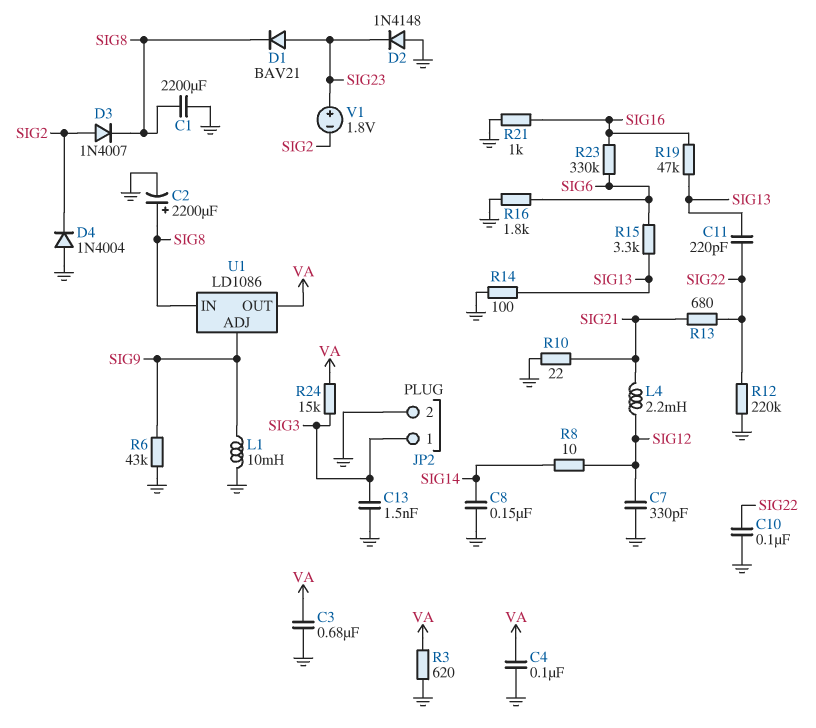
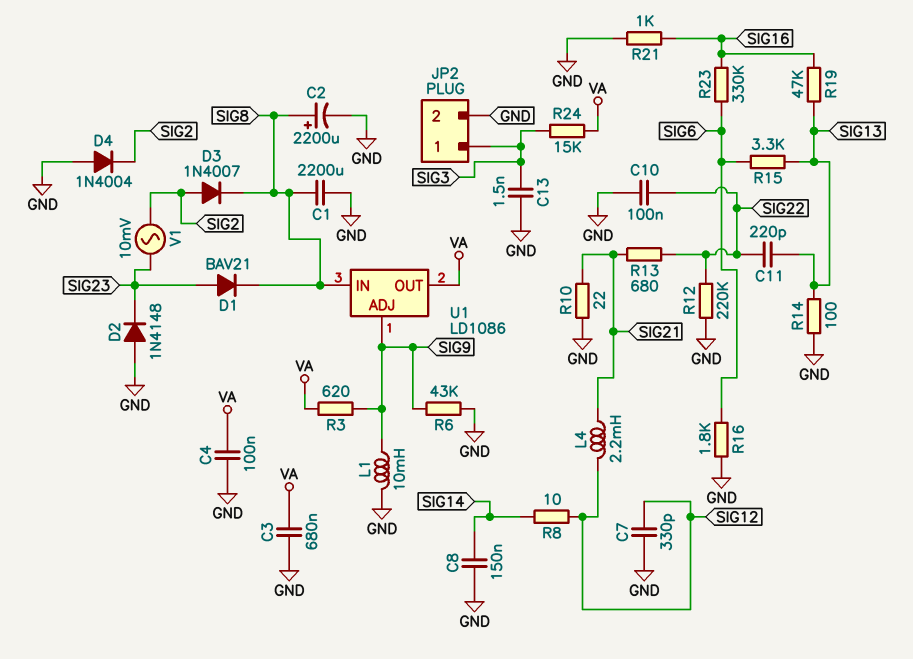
R3: 620 (GND, VA) -> 620 (SIG9, VA)
V1: 1.8V (plus SIG23, minus SIG2) -> AC 10mV (SIG2, SIG23)

